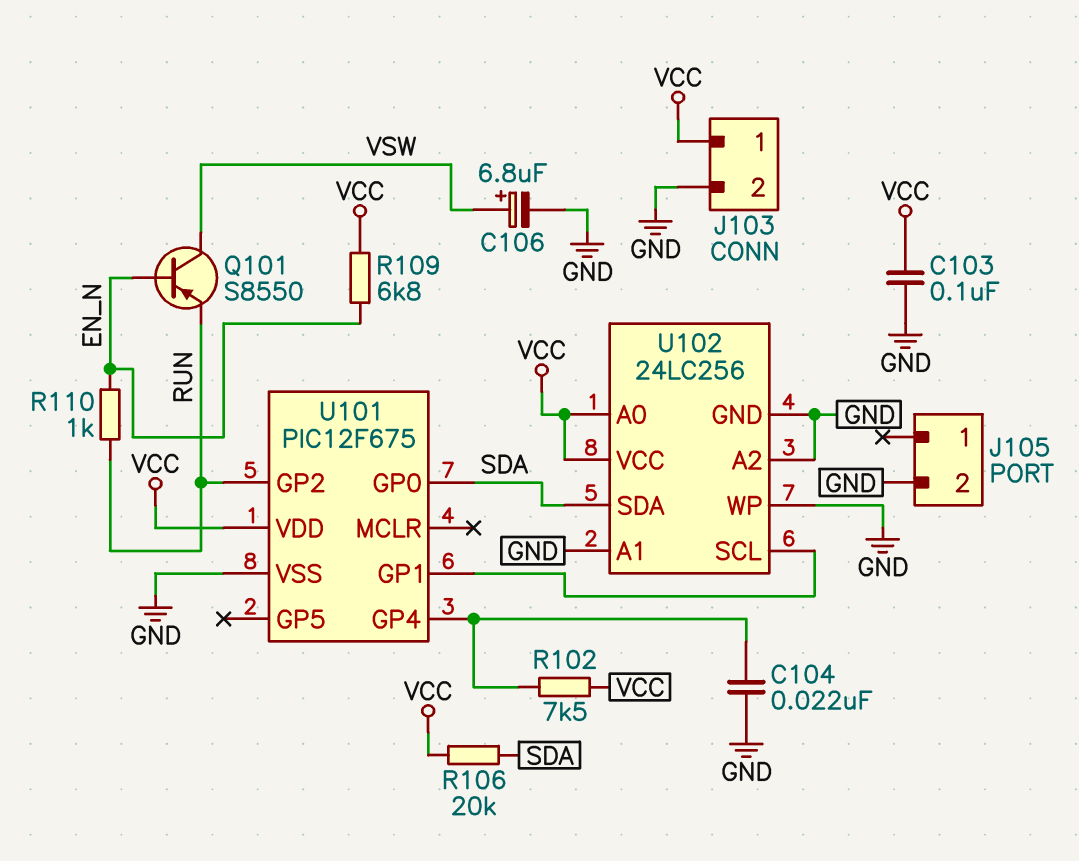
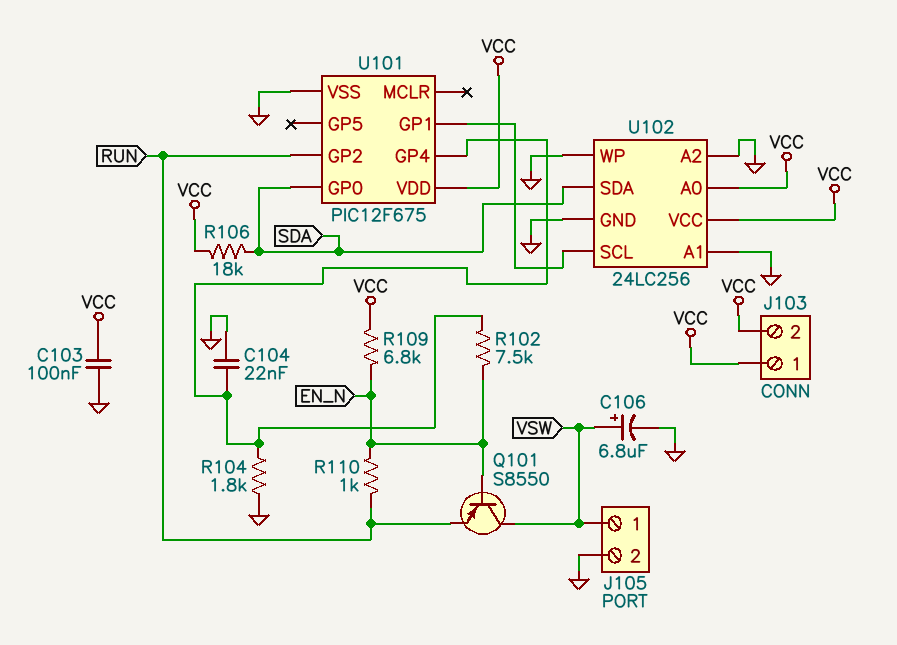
J103 pin 2: GND -> VCC
J105 pin 1: none -> VSW
R102: 7.5k (U101/GP4, VCC) -> 7.5k (EN_N, U101/GP4)
R104: none -> 1.8k (GND, U101/GP4)
R106: 20k (SDA, VCC) -> 18k (SDA, VCC)

